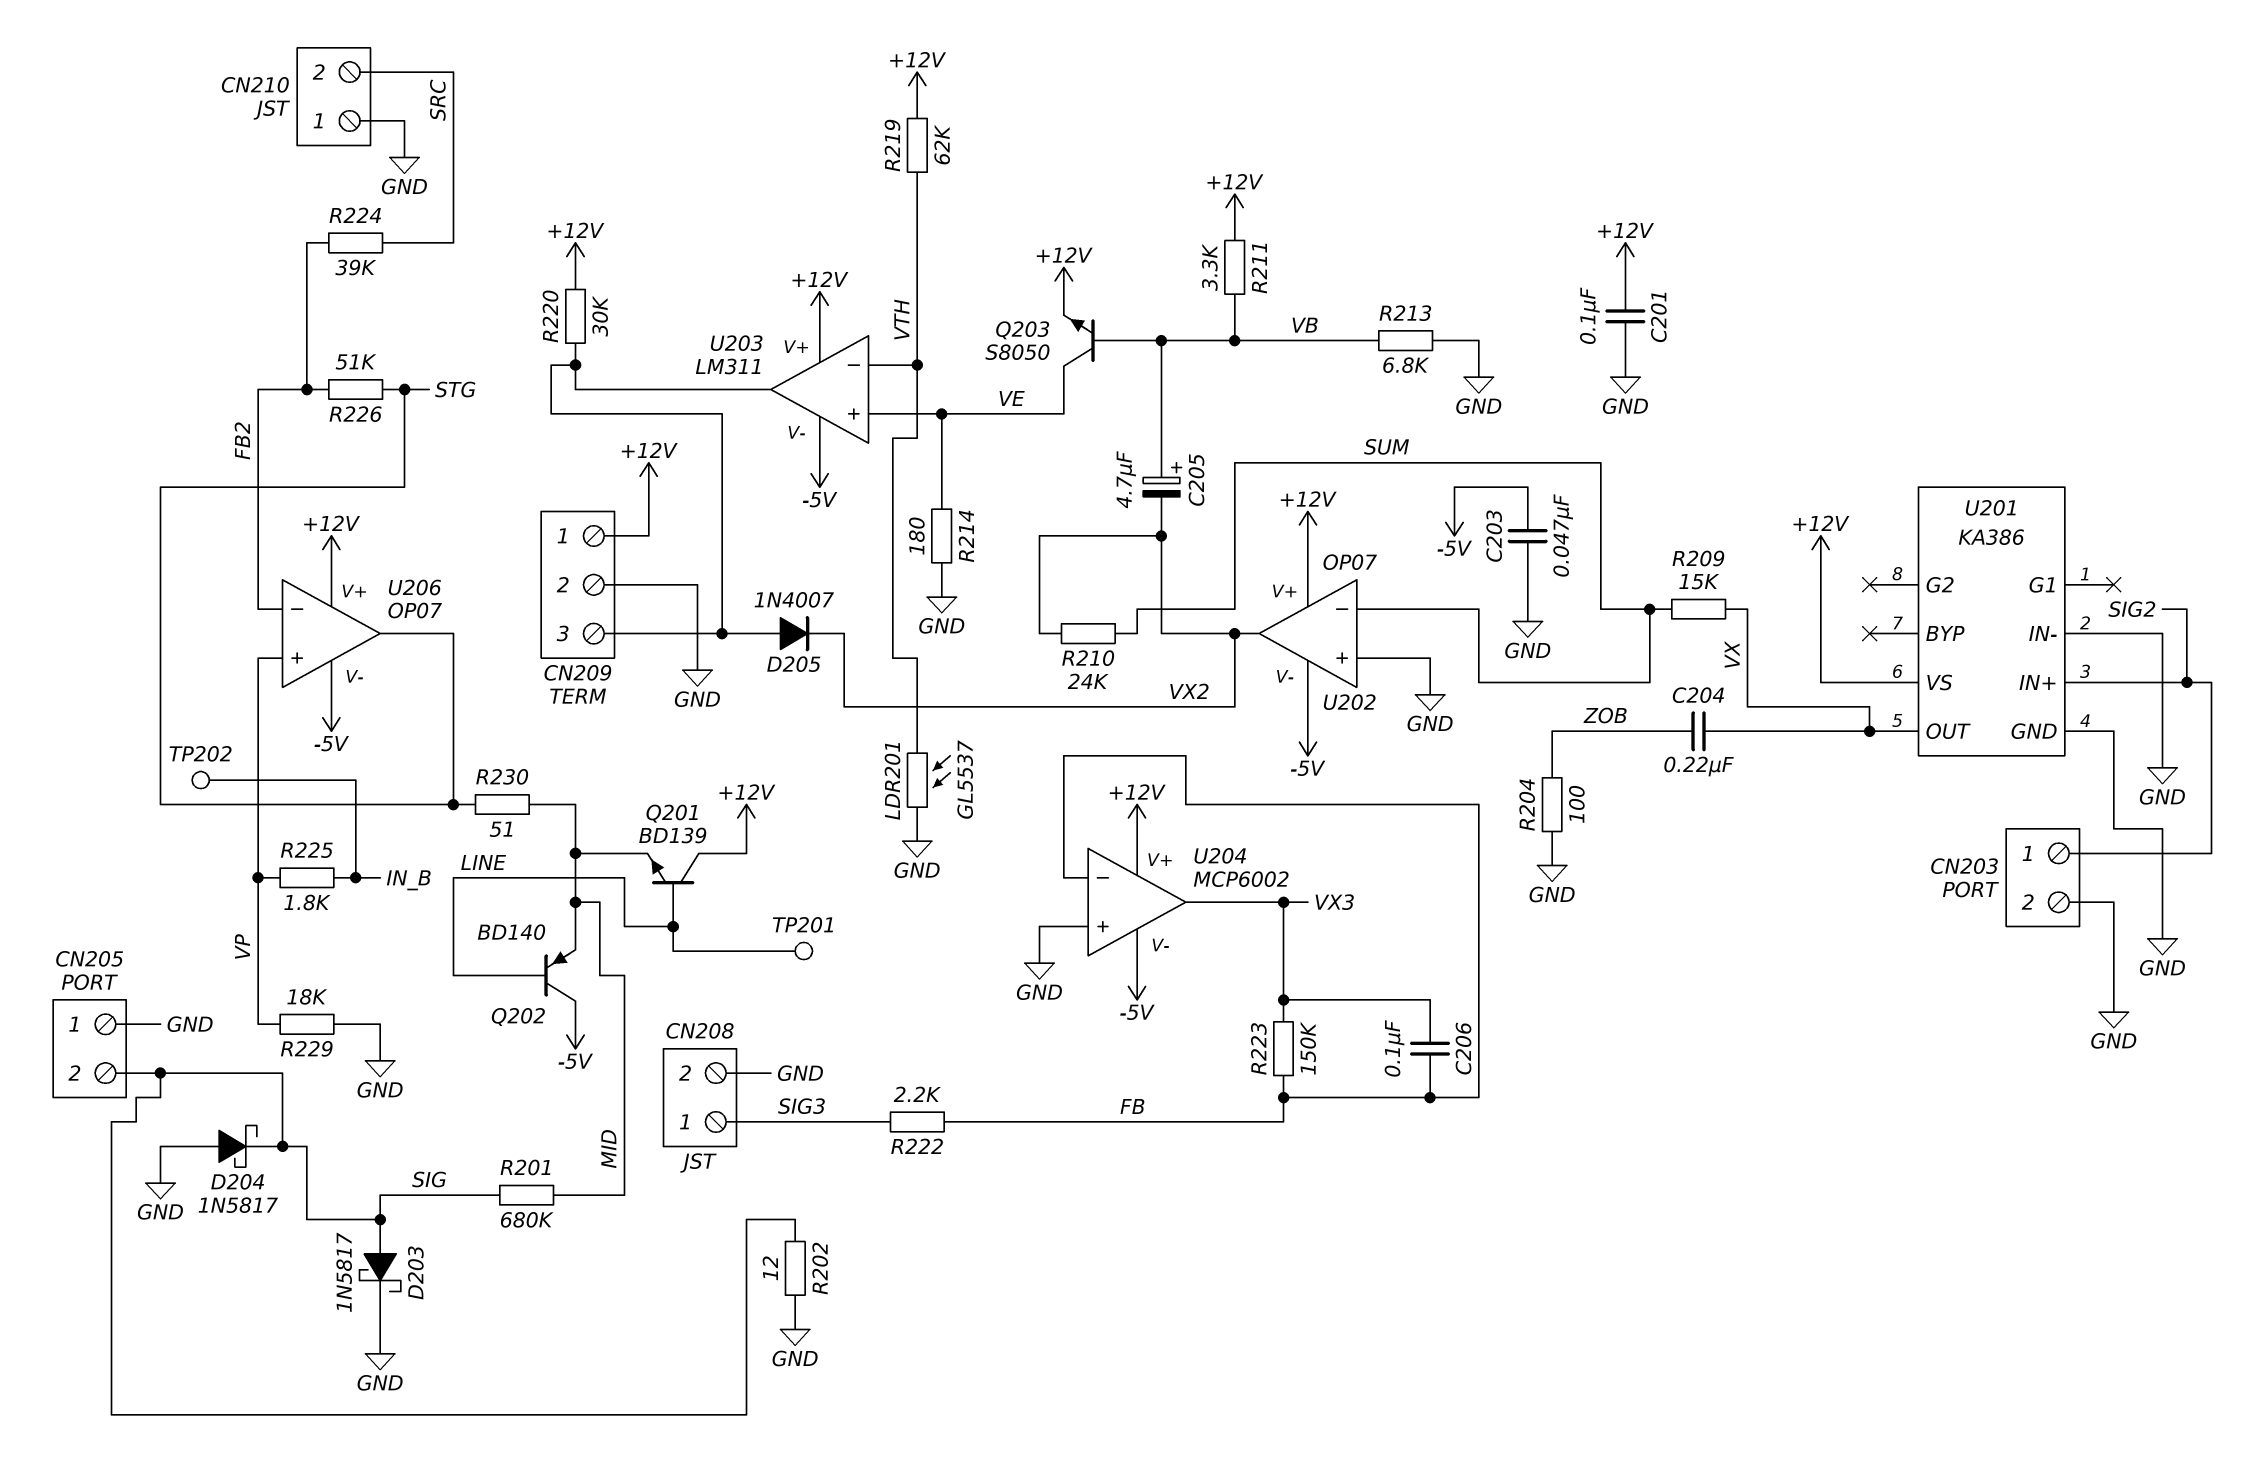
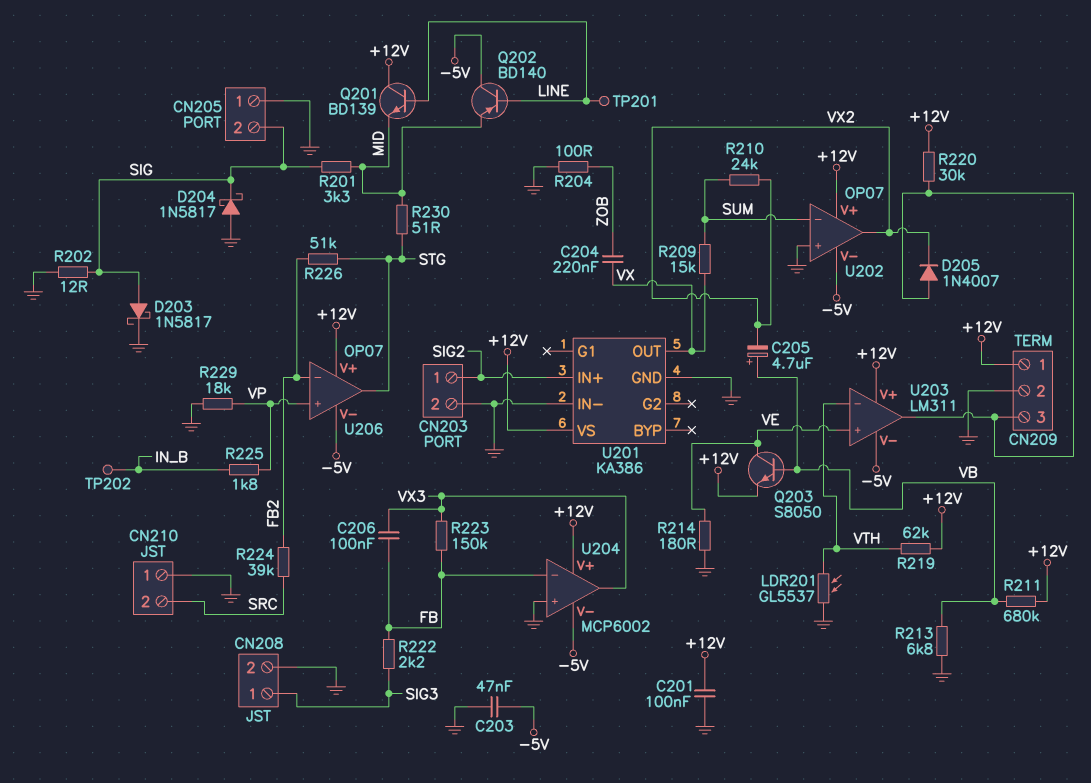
R201: 680k (MID, SIG) -> 3.3k (MID, SIG)
R211: 3.3k (+12V, VB) -> 680k (+12V, VB)

